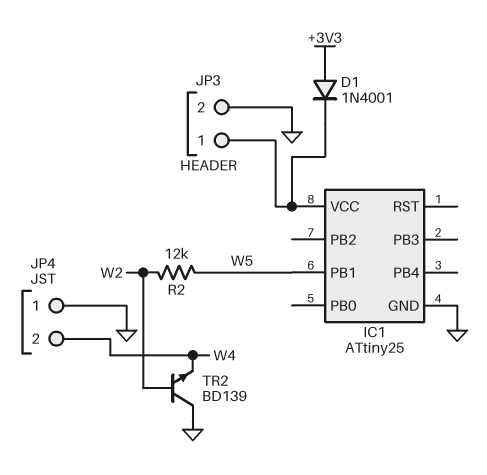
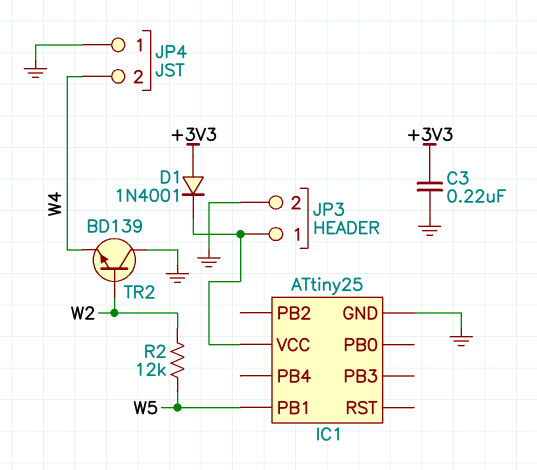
C3: none -> 220nF (+3V3, GND)

